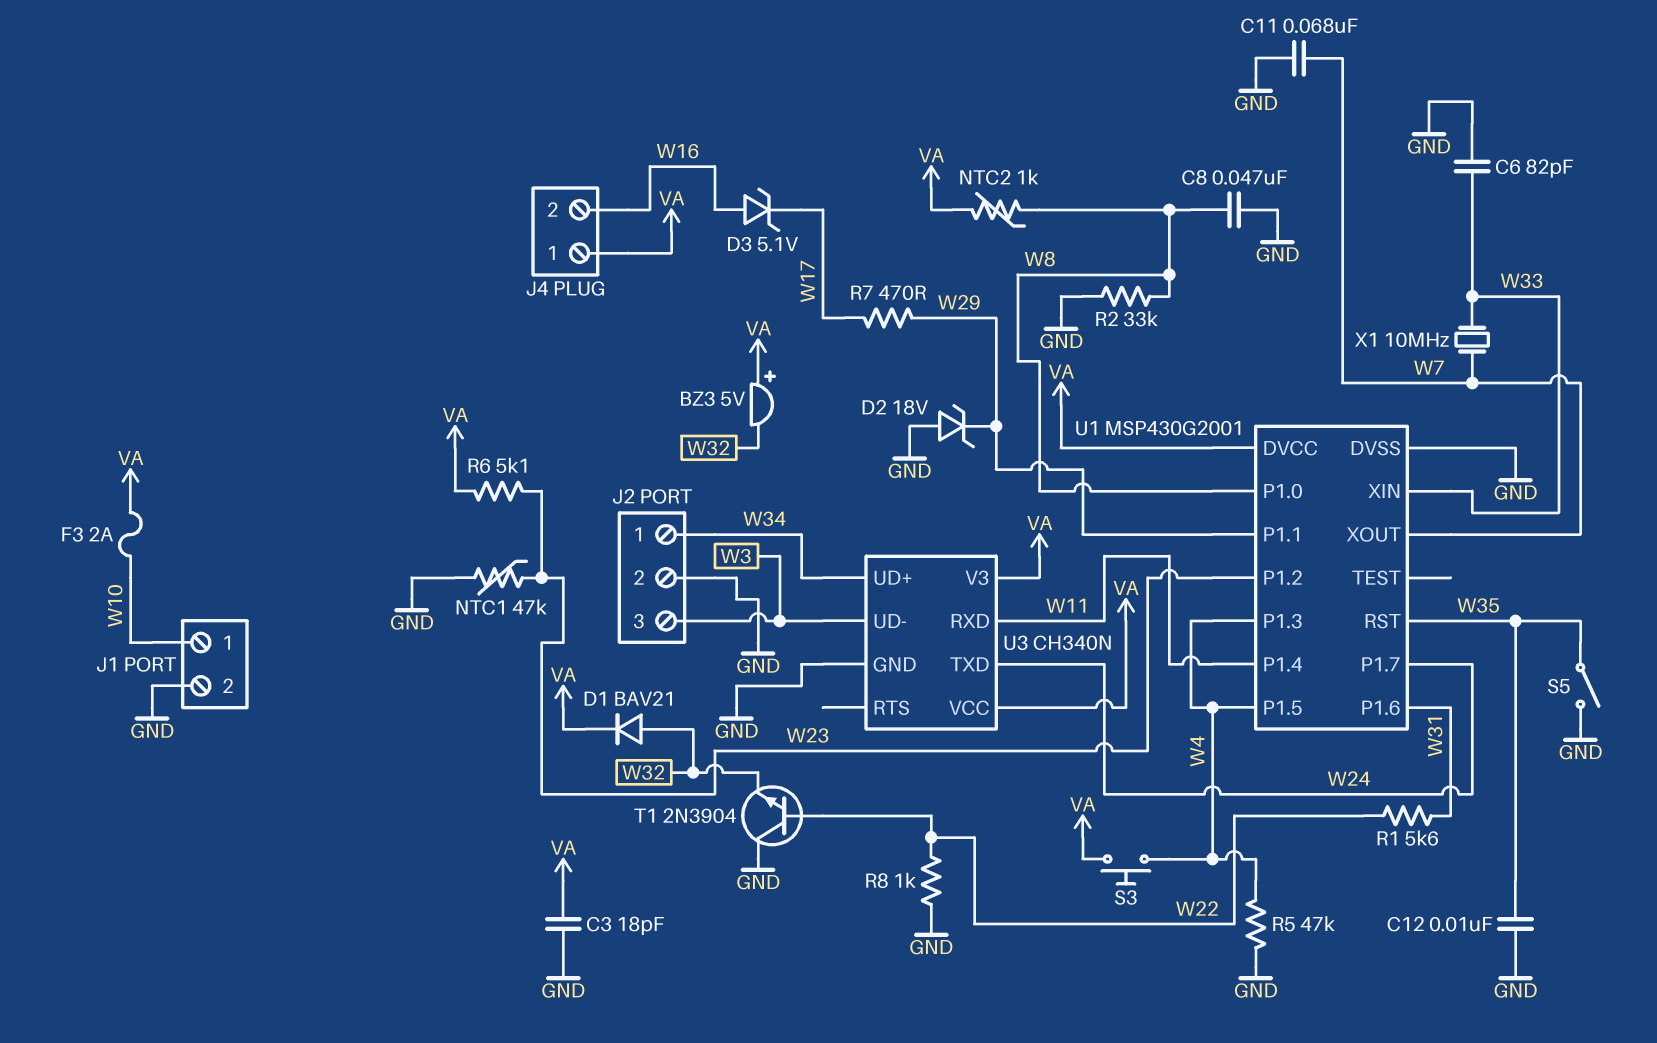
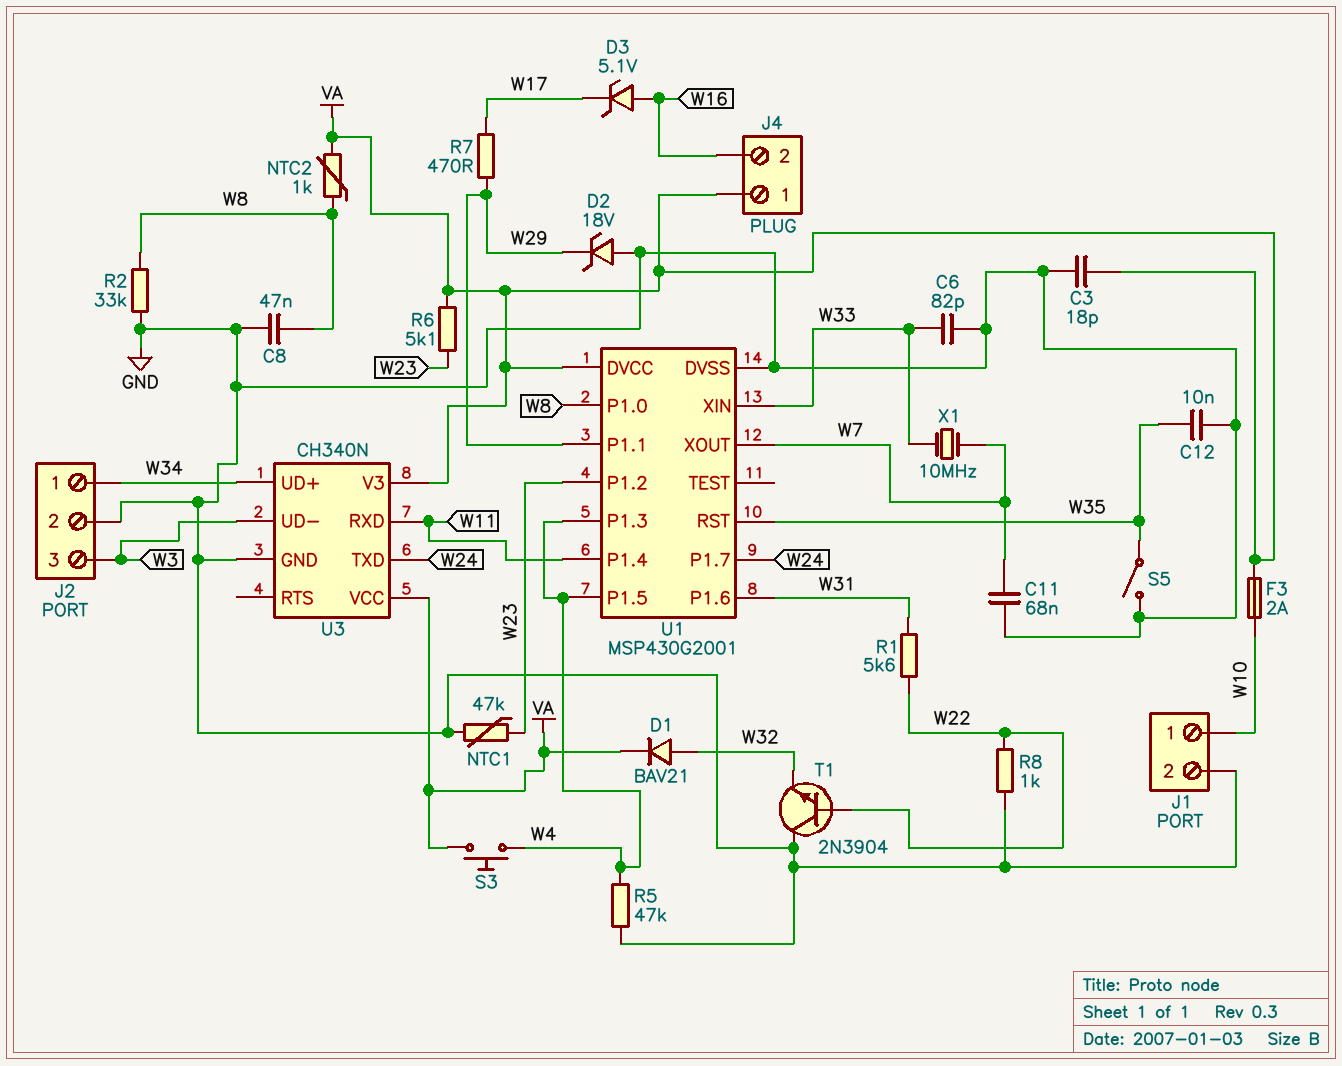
BZ3: buzzer 5V (plus VA, minus W32) -> none

